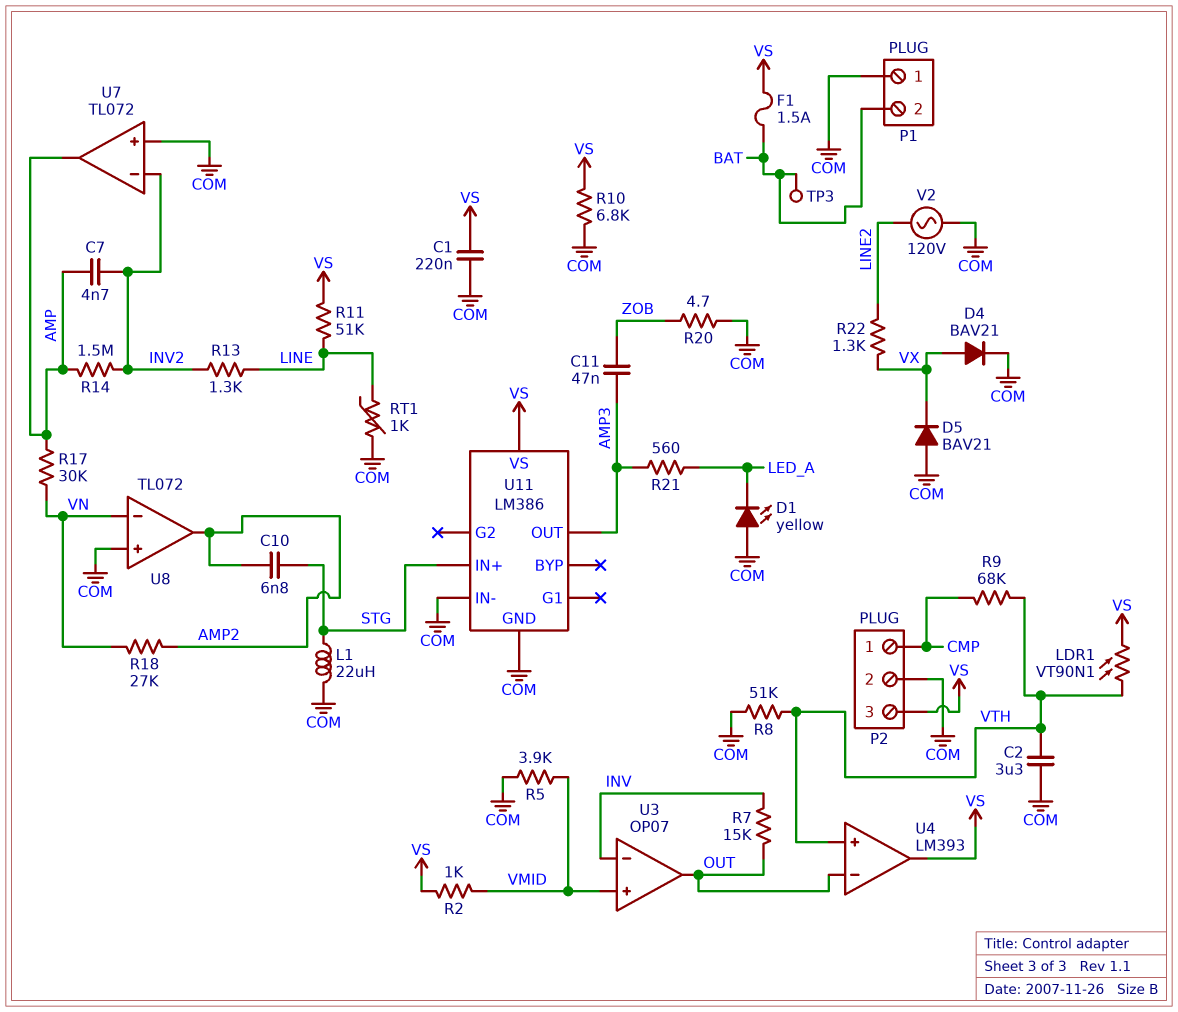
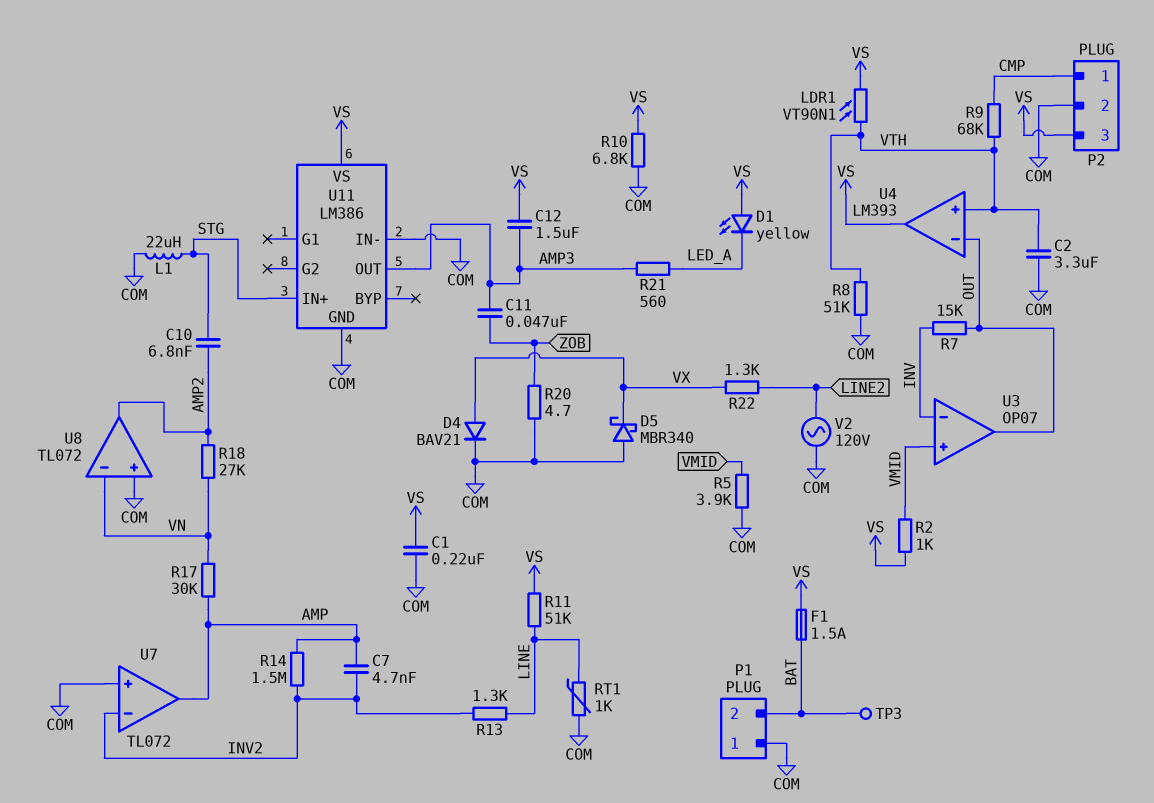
C12: none -> 1.5uF (AMP3, VS)
D1: LED yellow (A COM, K LED_A) -> LED yellow (A VS, K LED_A)
D5: diode BAV21 (A COM, K VX) -> schottky MBR340 (A COM, K VX)

